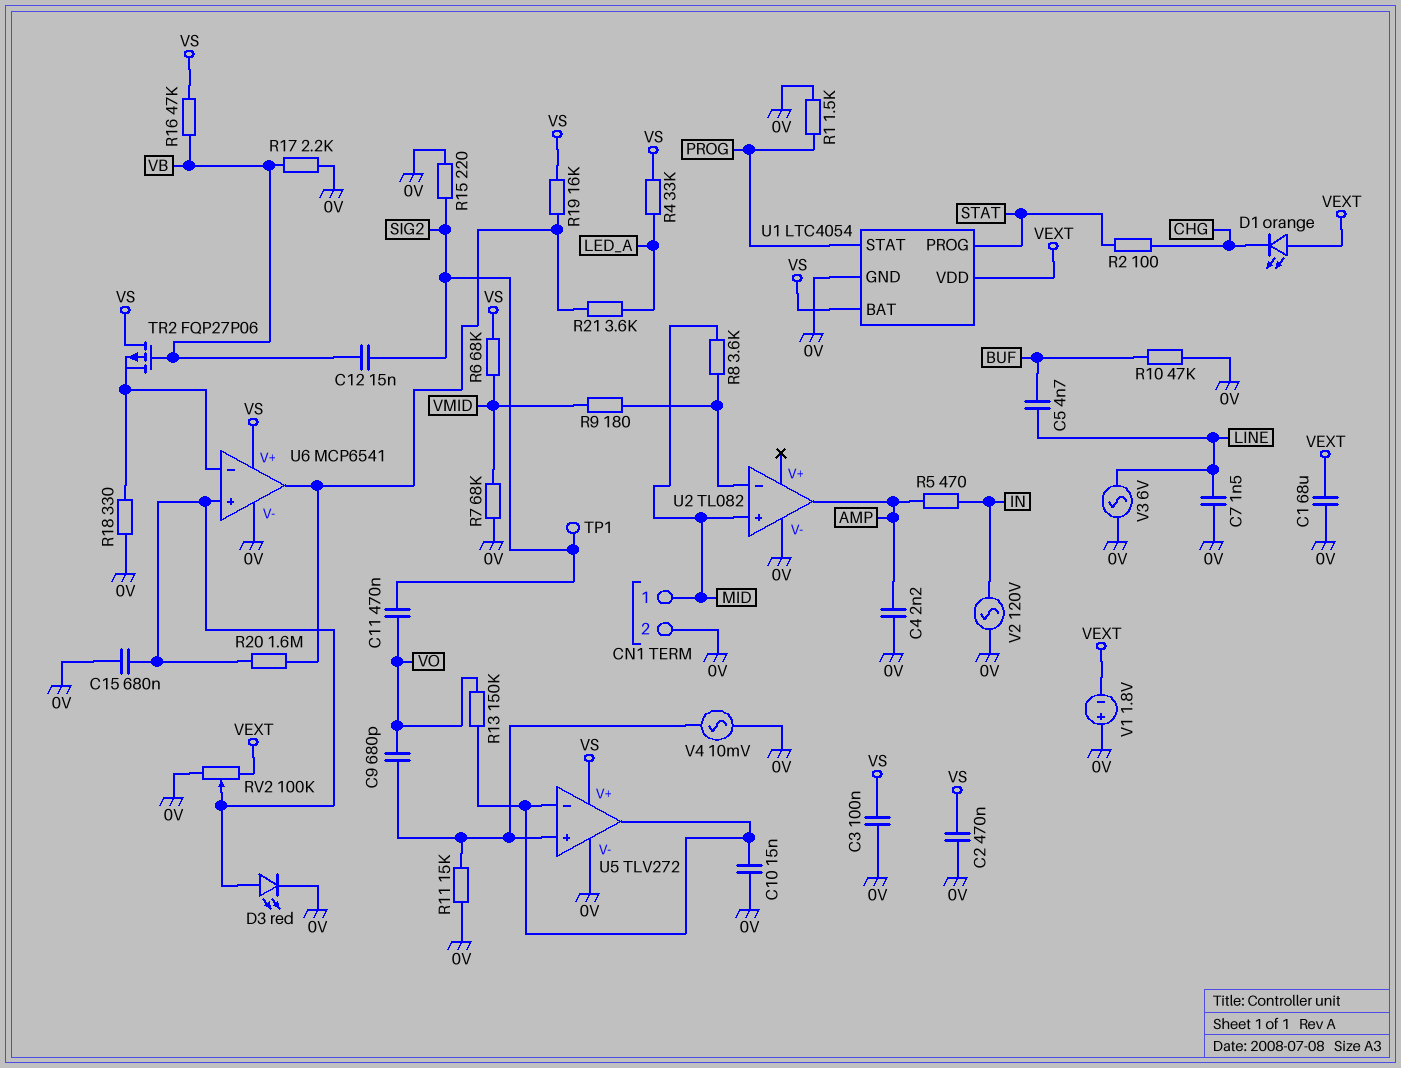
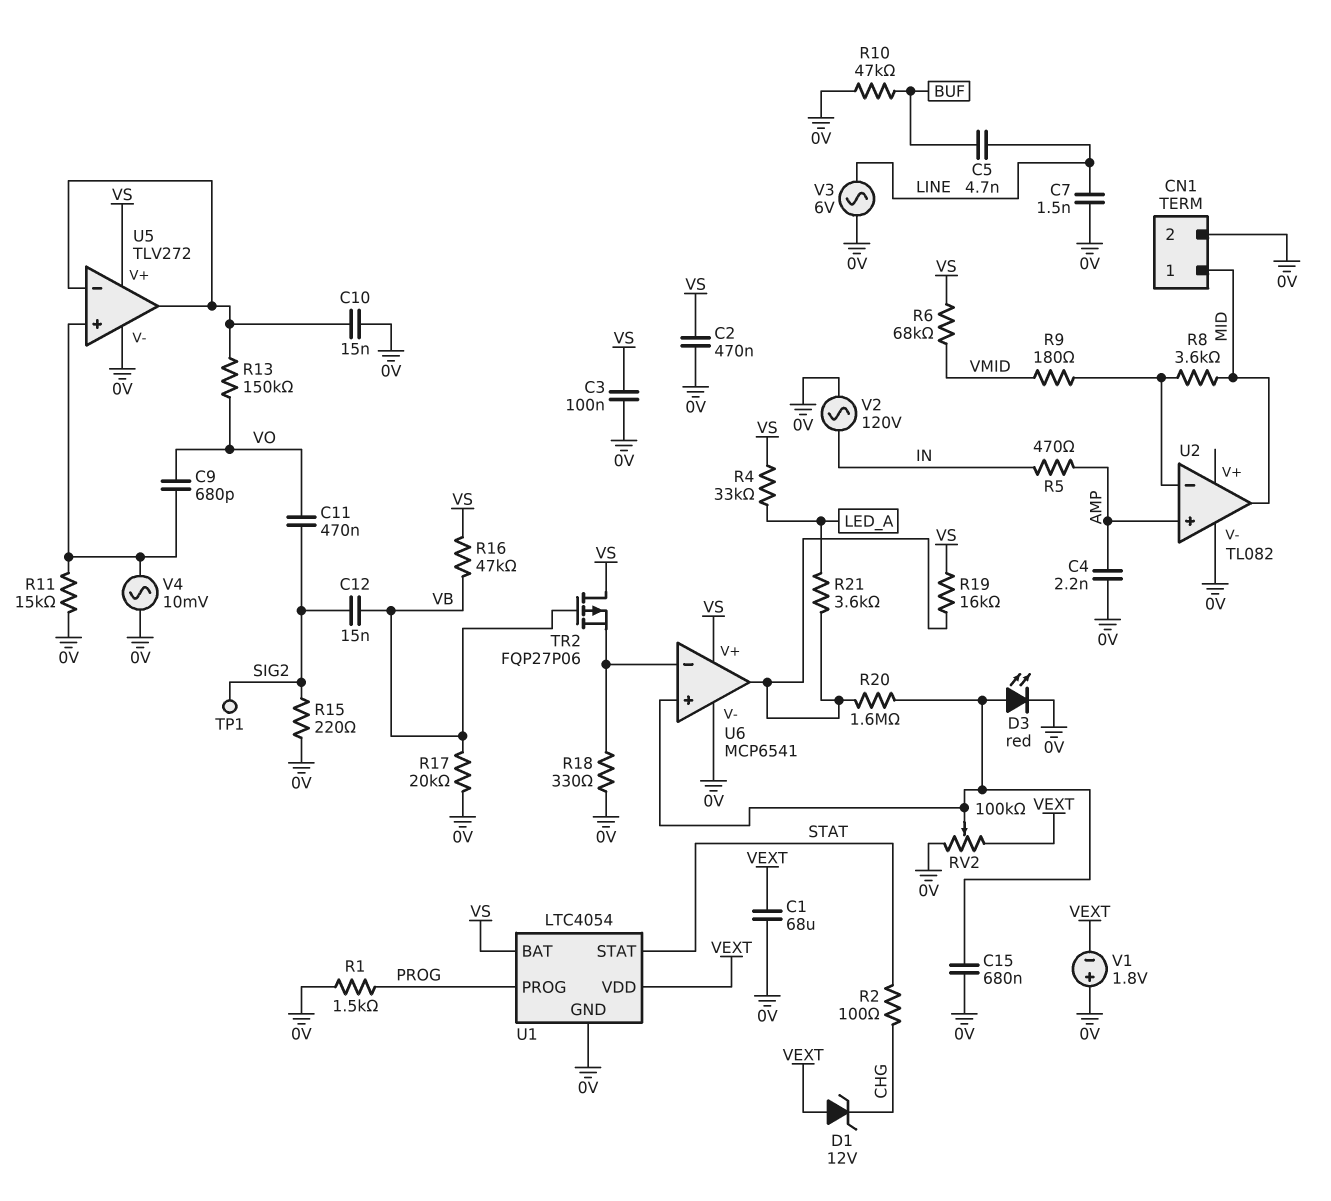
D1: LED orange (A VEXT, K CHG) -> zener 12V (A VEXT, K CHG)
R7: 68k (0V, VMID) -> none
R17: 2.2k (0V, VB) -> 20k (0V, VB)
U1 pin PROG: STAT -> PROG
U1 pin STAT: PROG -> STAT
U2 pin in+: MID -> AMP
U2 pin out: AMP -> MID

